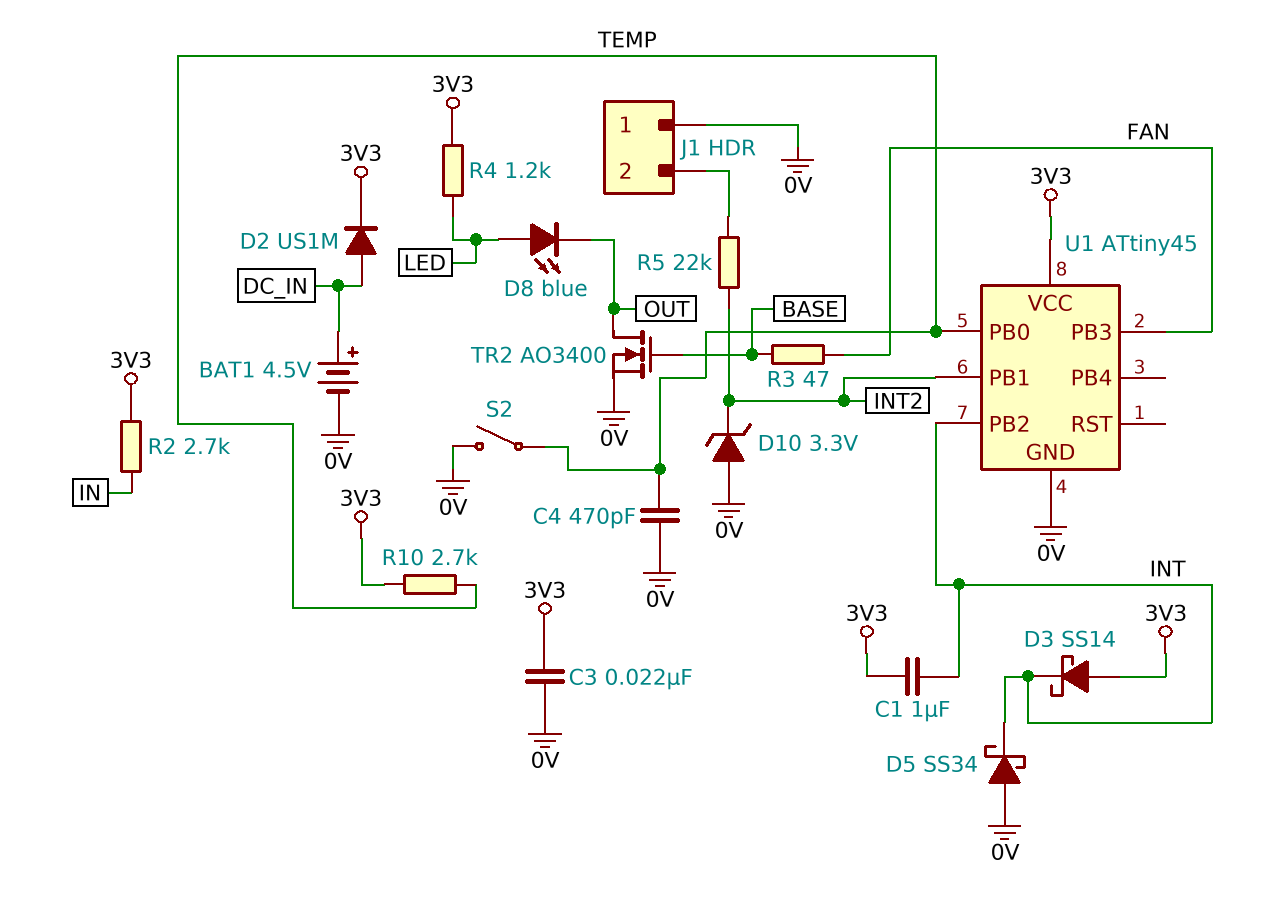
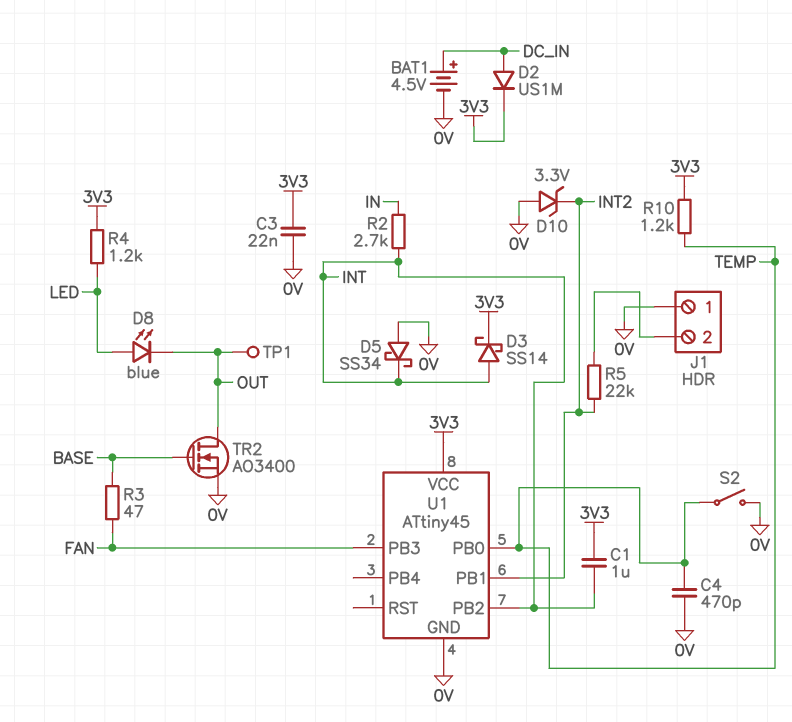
D3: schottky SS14 (A 3V3, K INT) -> schottky SS14 (A INT, K 3V3)
R2: 2.7k (3V3, IN) -> 2.7k (IN, INT)
R10: 2.7k (3V3, TEMP) -> 1.2k (3V3, TEMP)
TP1: none -> test point (OUT)

